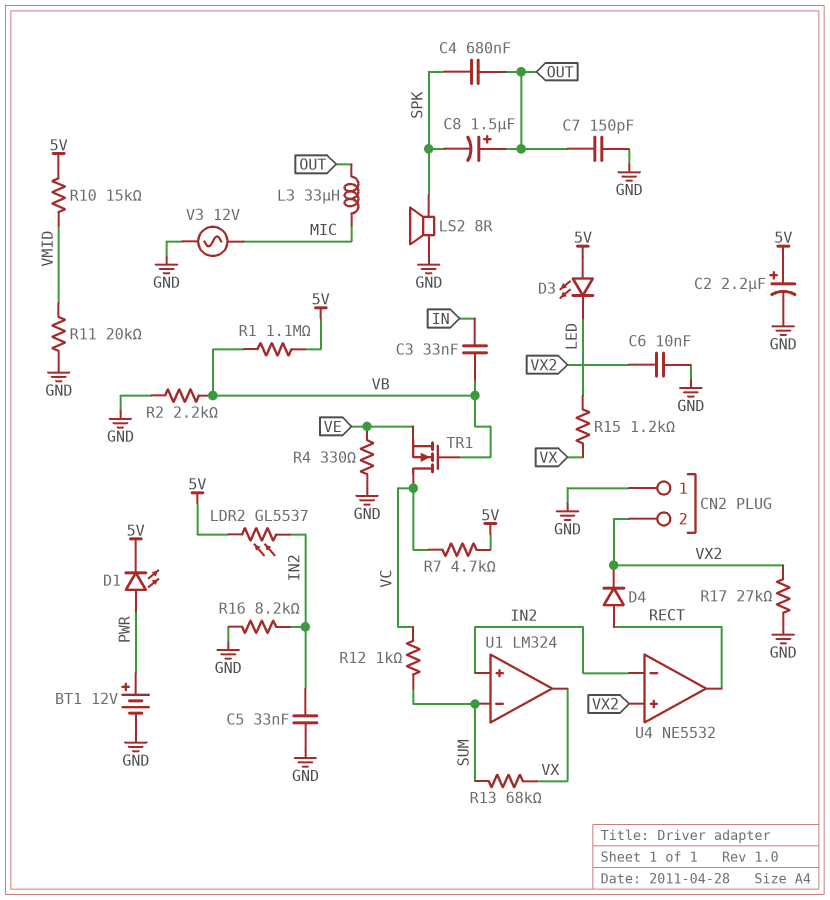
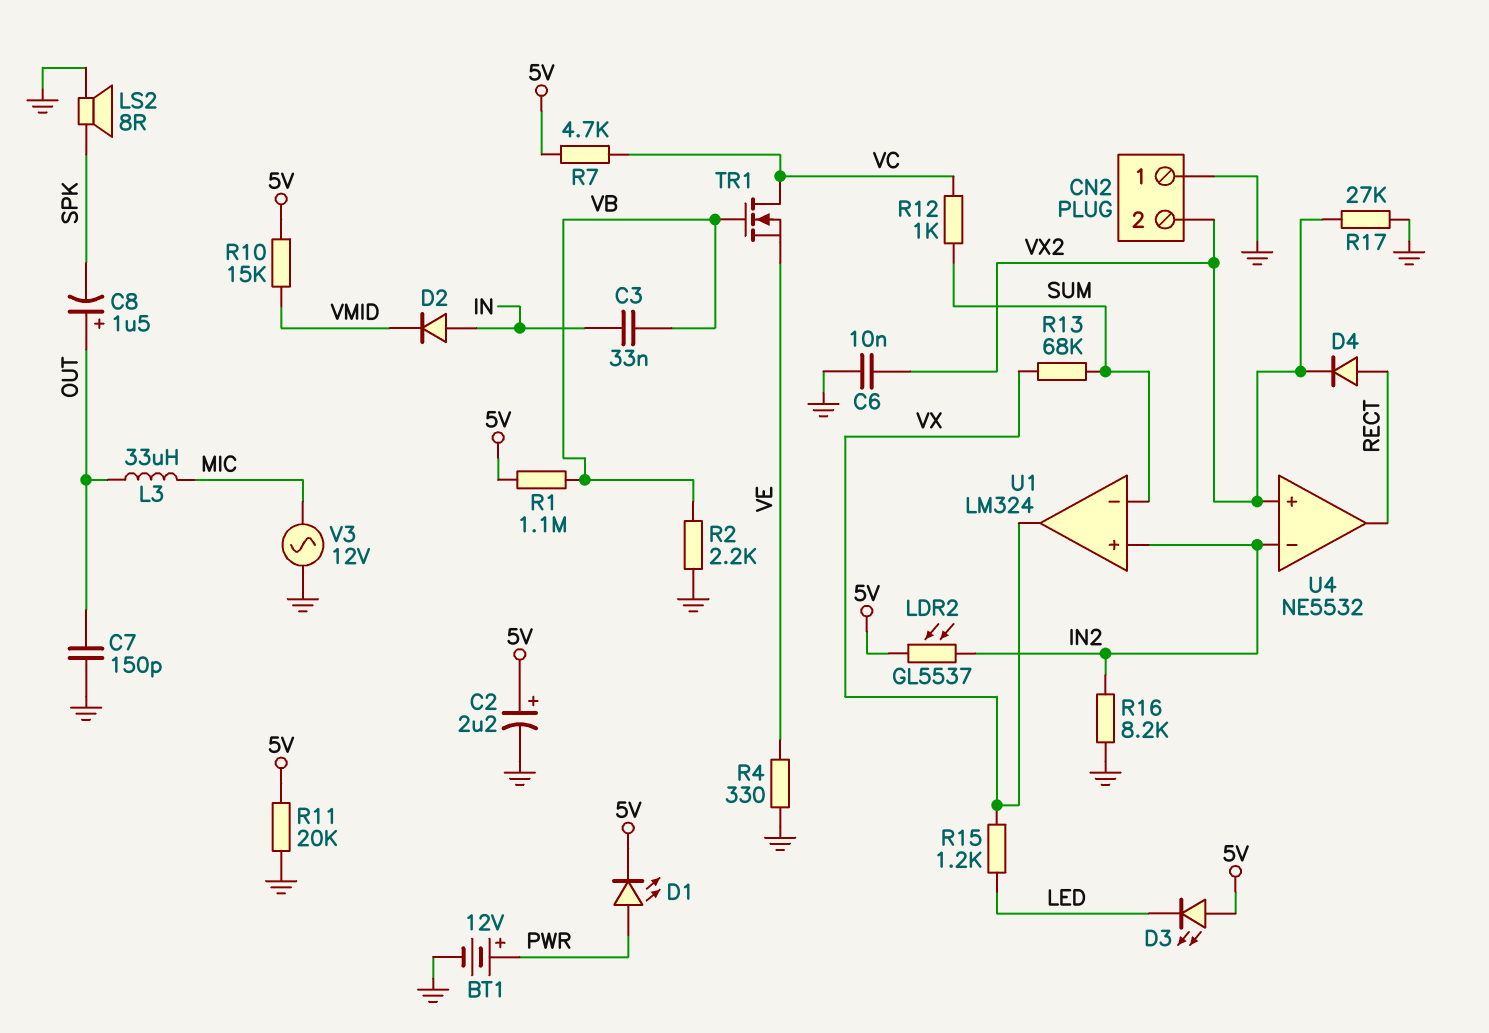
C4: 680nF (OUT, SPK) -> none
C5: 33nF (GND, IN2) -> none
D2: none -> diode (A IN, K VMID)
R11: 20k (GND, VMID) -> 20k (5V, GND)

